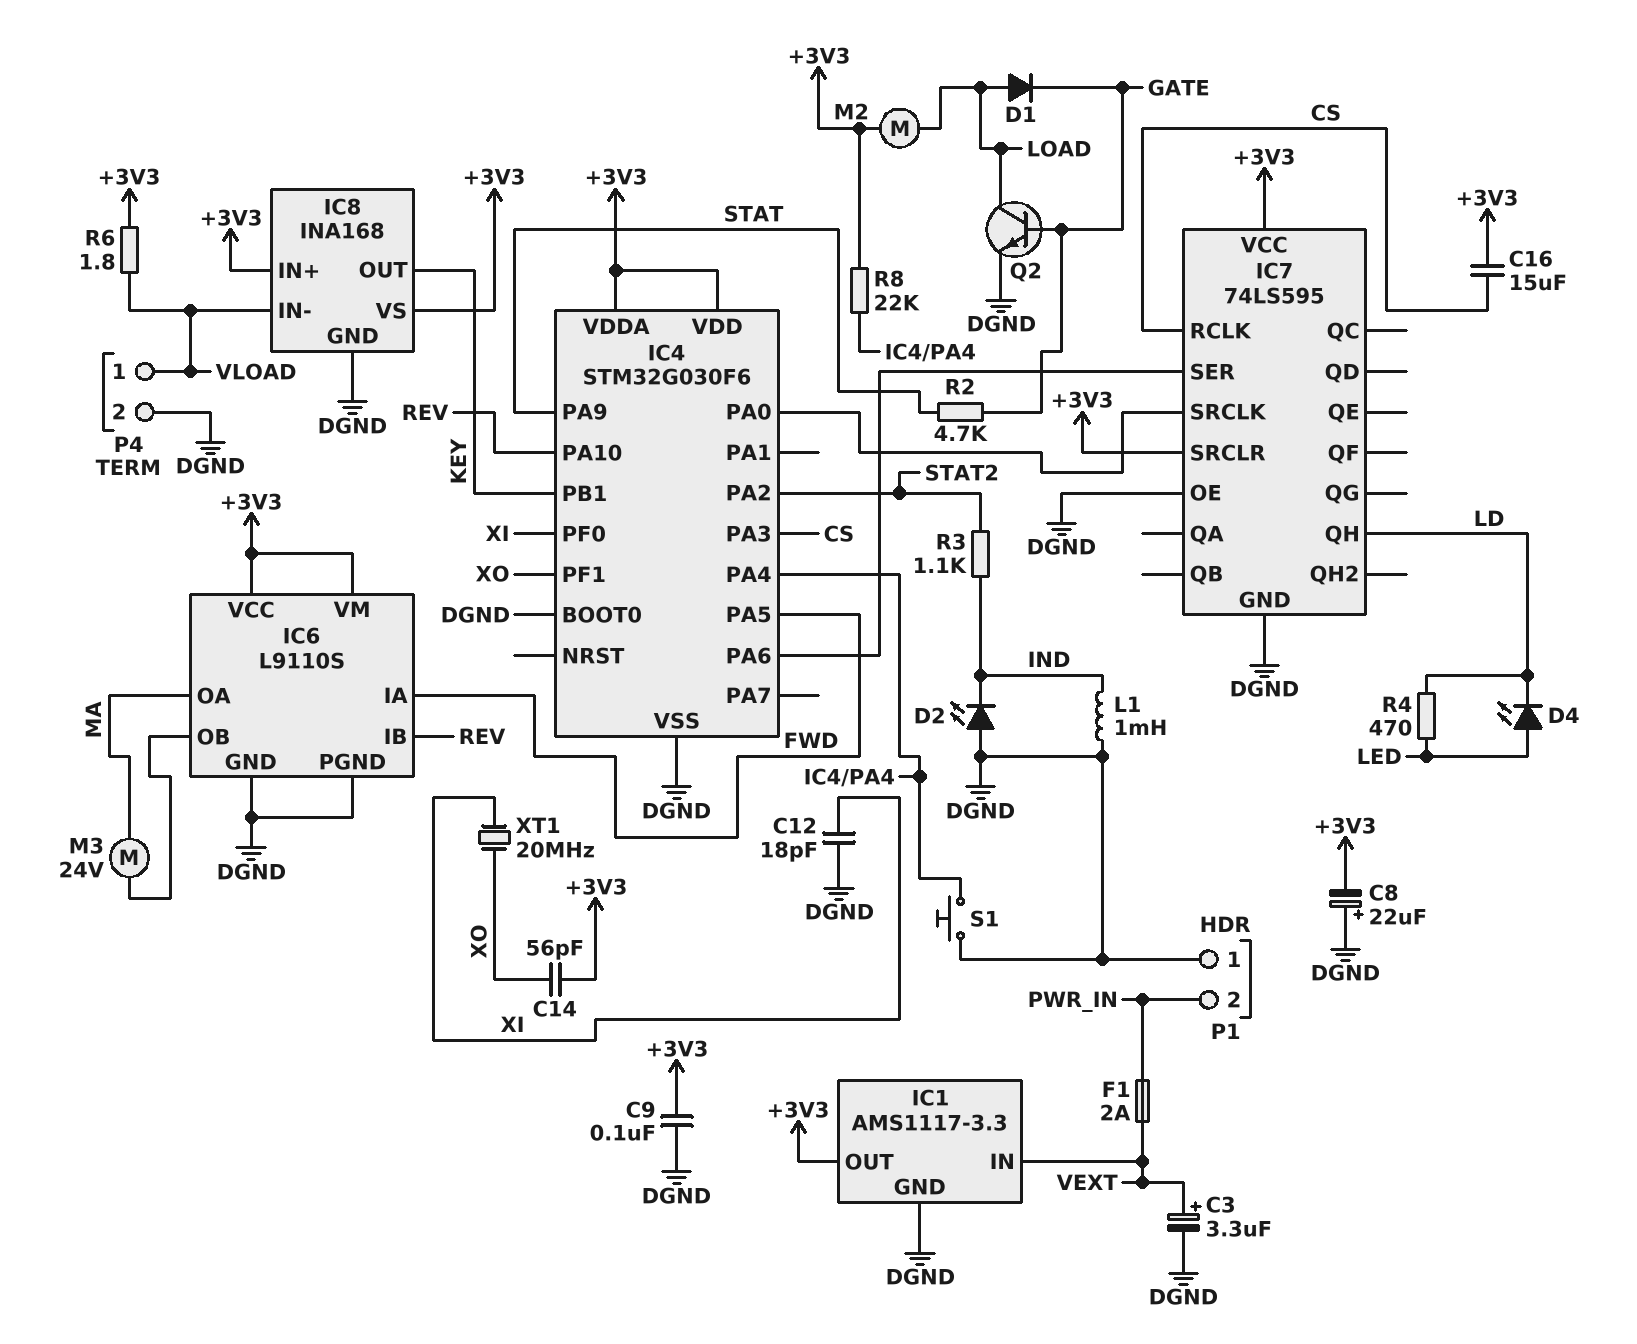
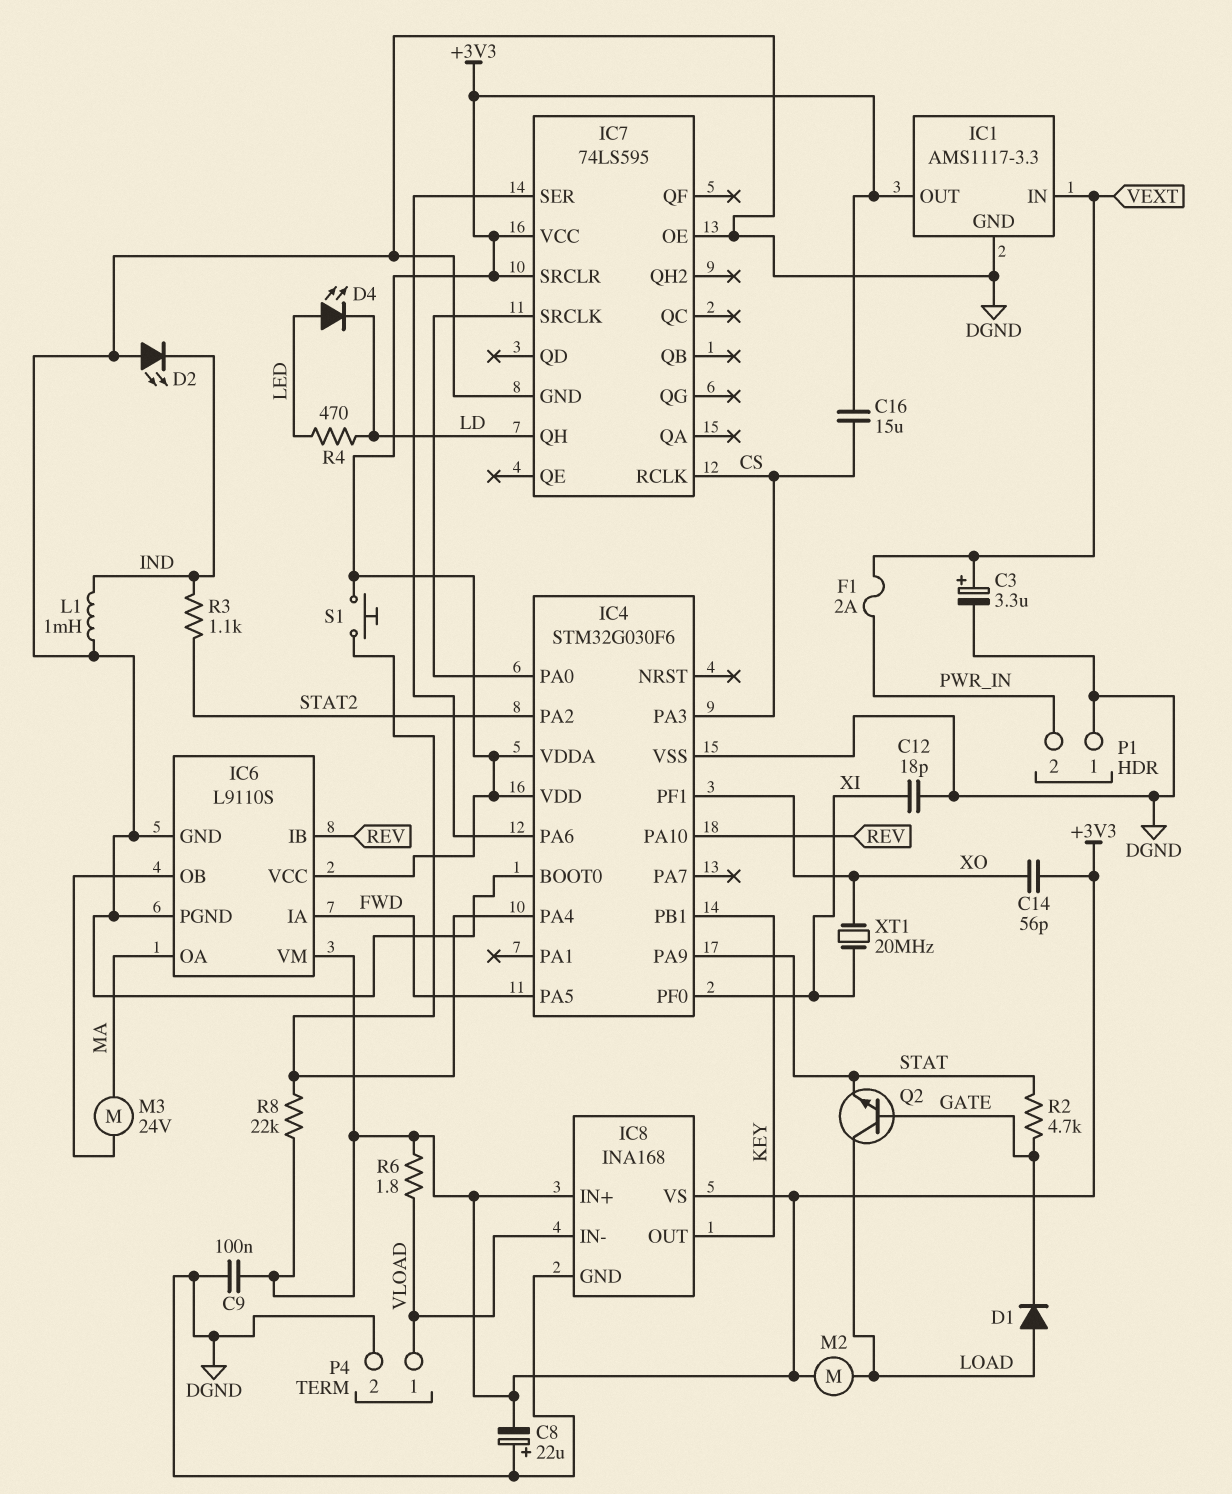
Q2: NPN (B GATE, C LOAD, E DGND) -> NPN (B GATE, C LOAD, E STAT)
S1: button (DGND, IC4/PA4) -> button (+3V3, IC4/PA4)

